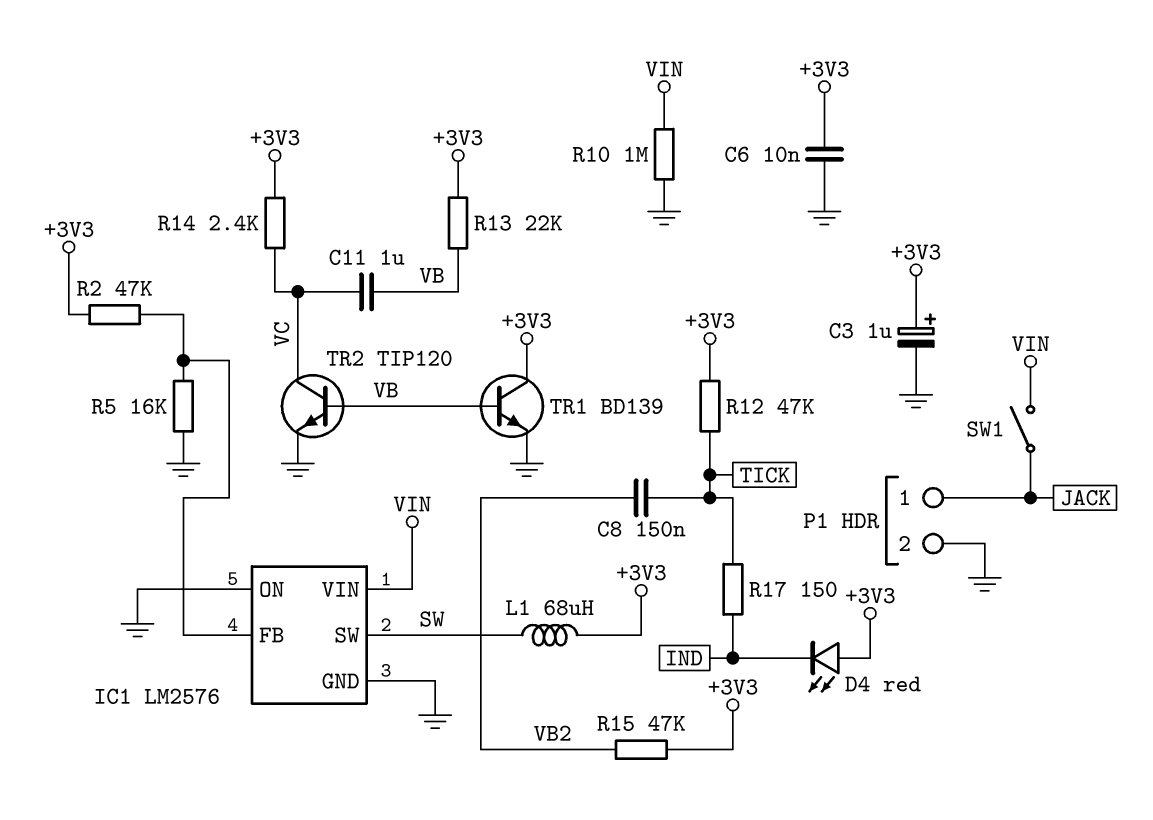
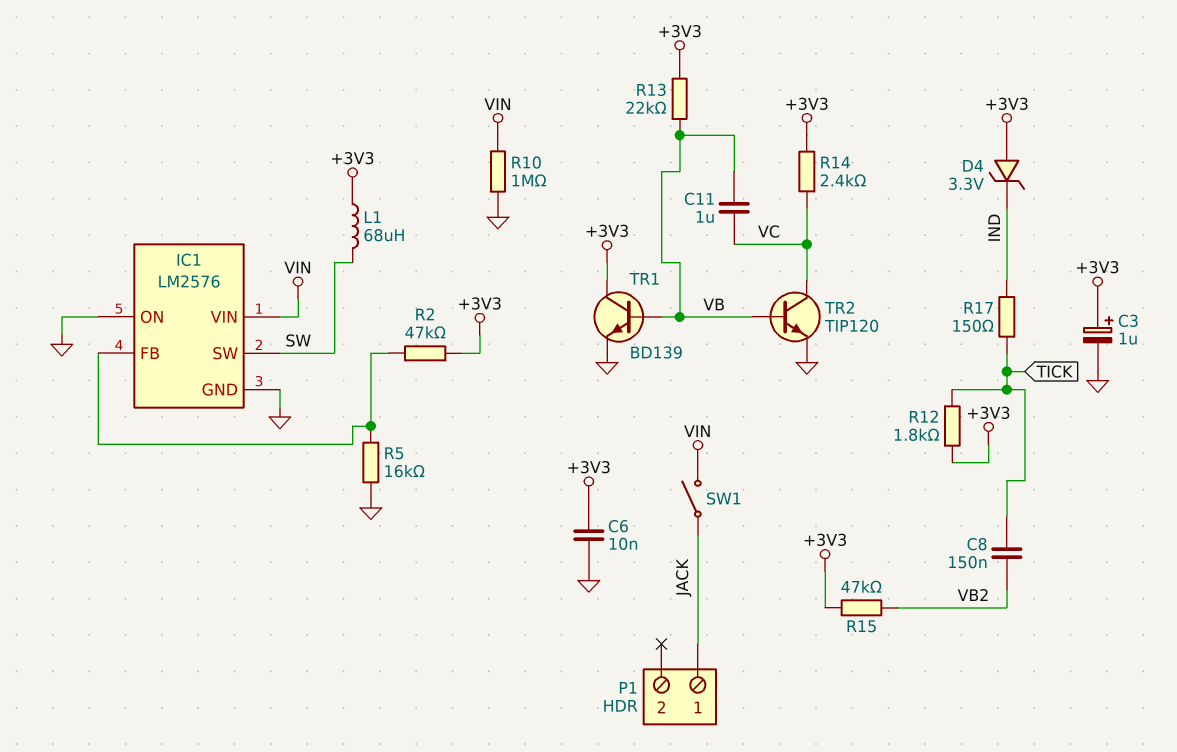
D4: LED red (A +3V3, K IND) -> zener 3.3V (A +3V3, K IND)
P1 pin 2: GND -> none
R12: 47k (+3V3, TICK) -> 1.8k (+3V3, TICK)

